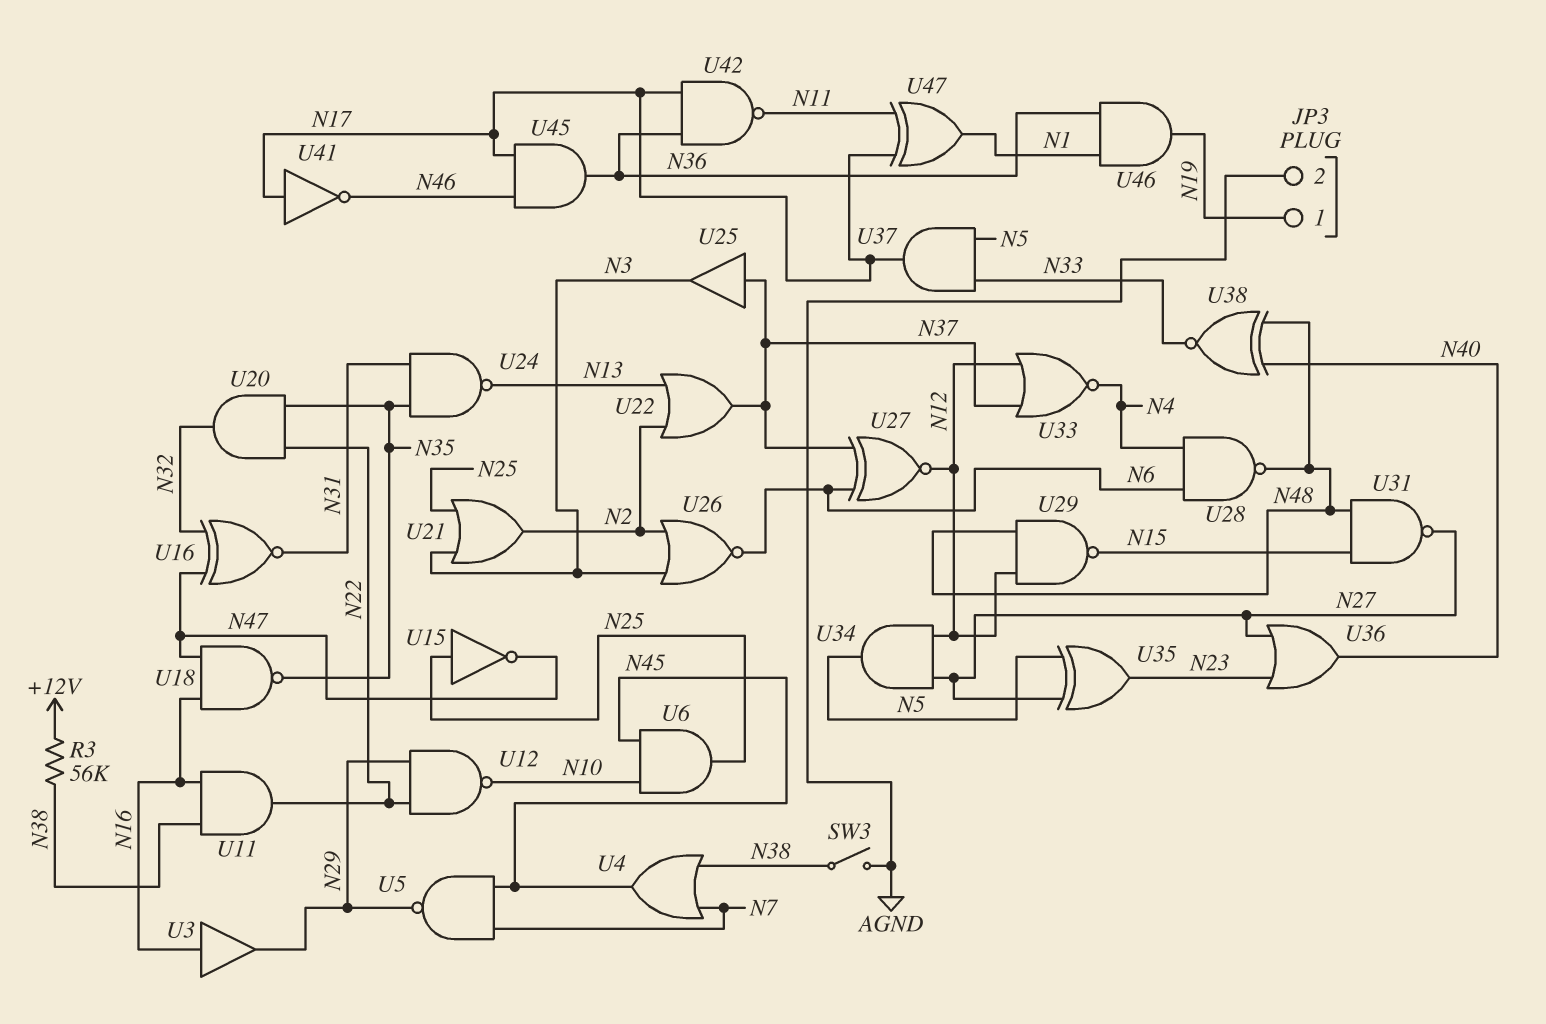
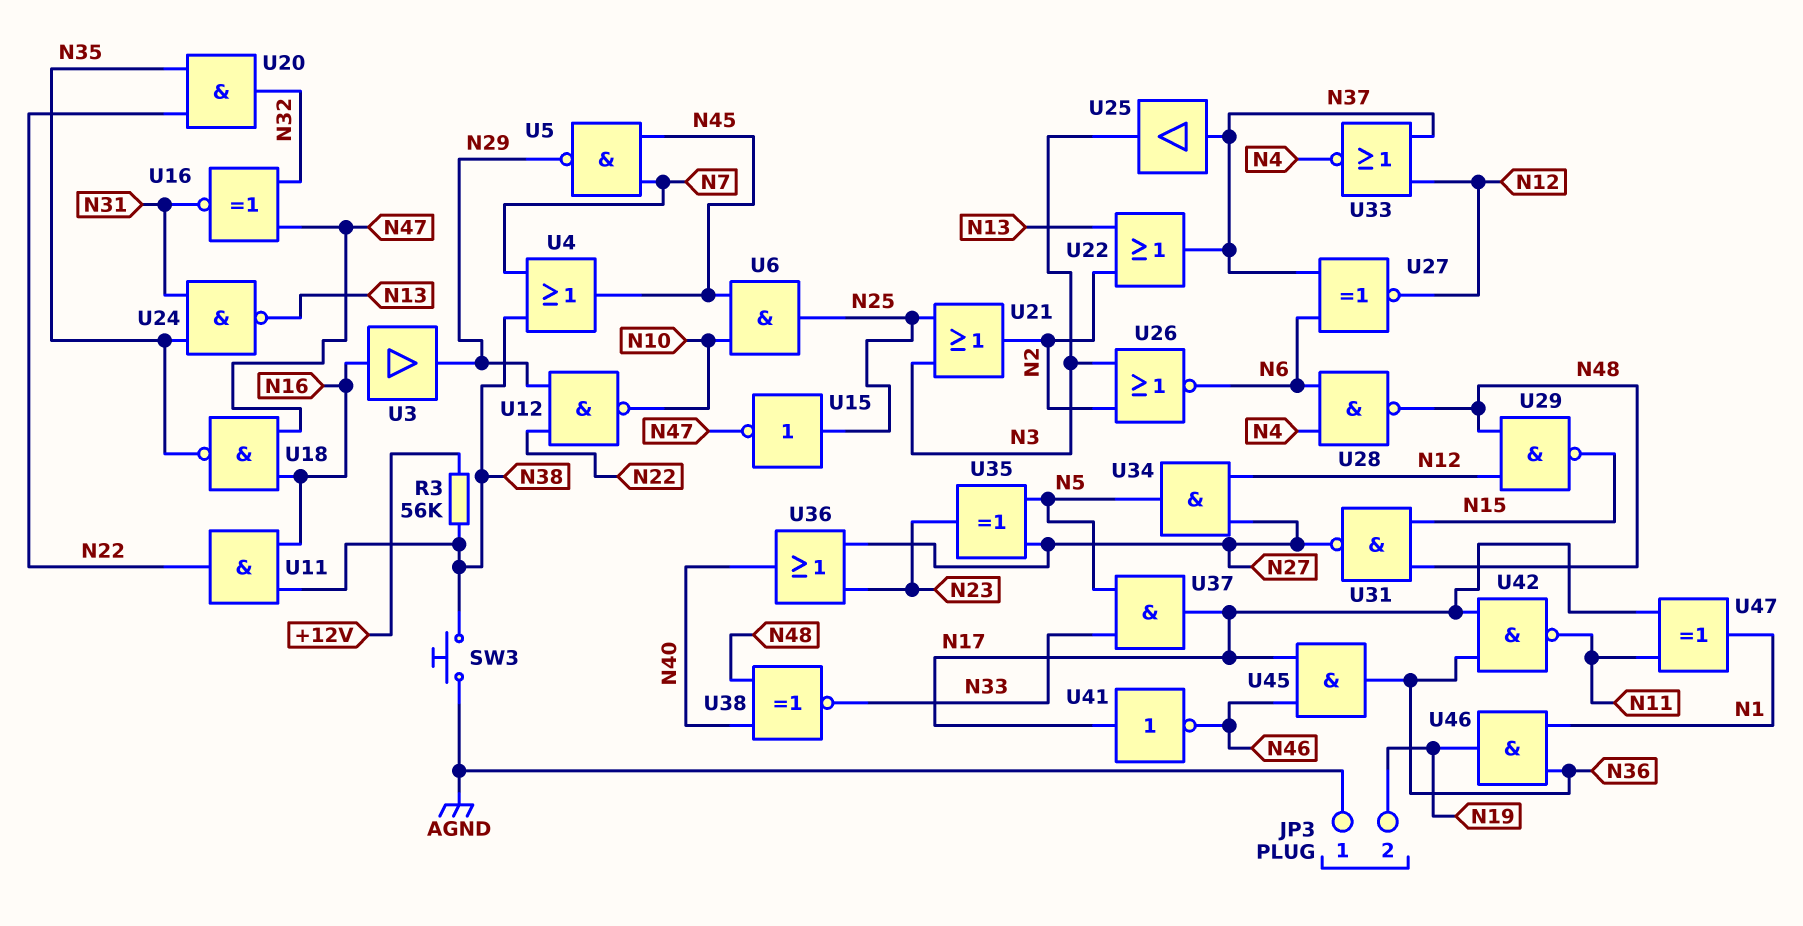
JP3 pin 1: N19 -> AGND
JP3 pin 2: AGND -> N19
SW3: switch (AGND, N38) -> button (AGND, N38)

